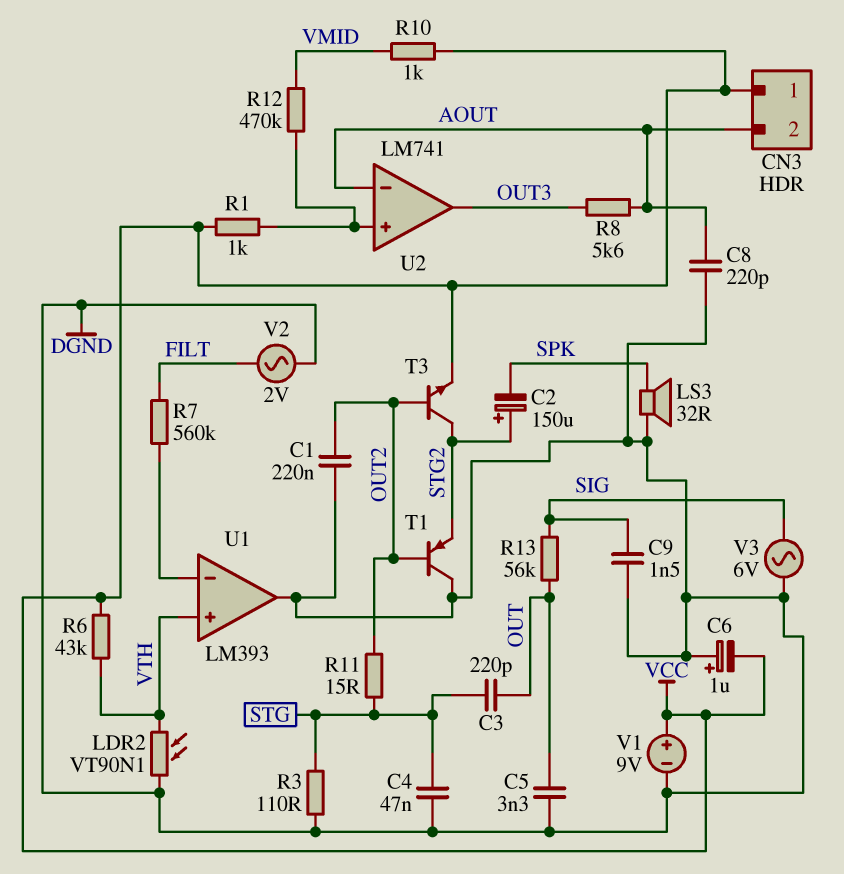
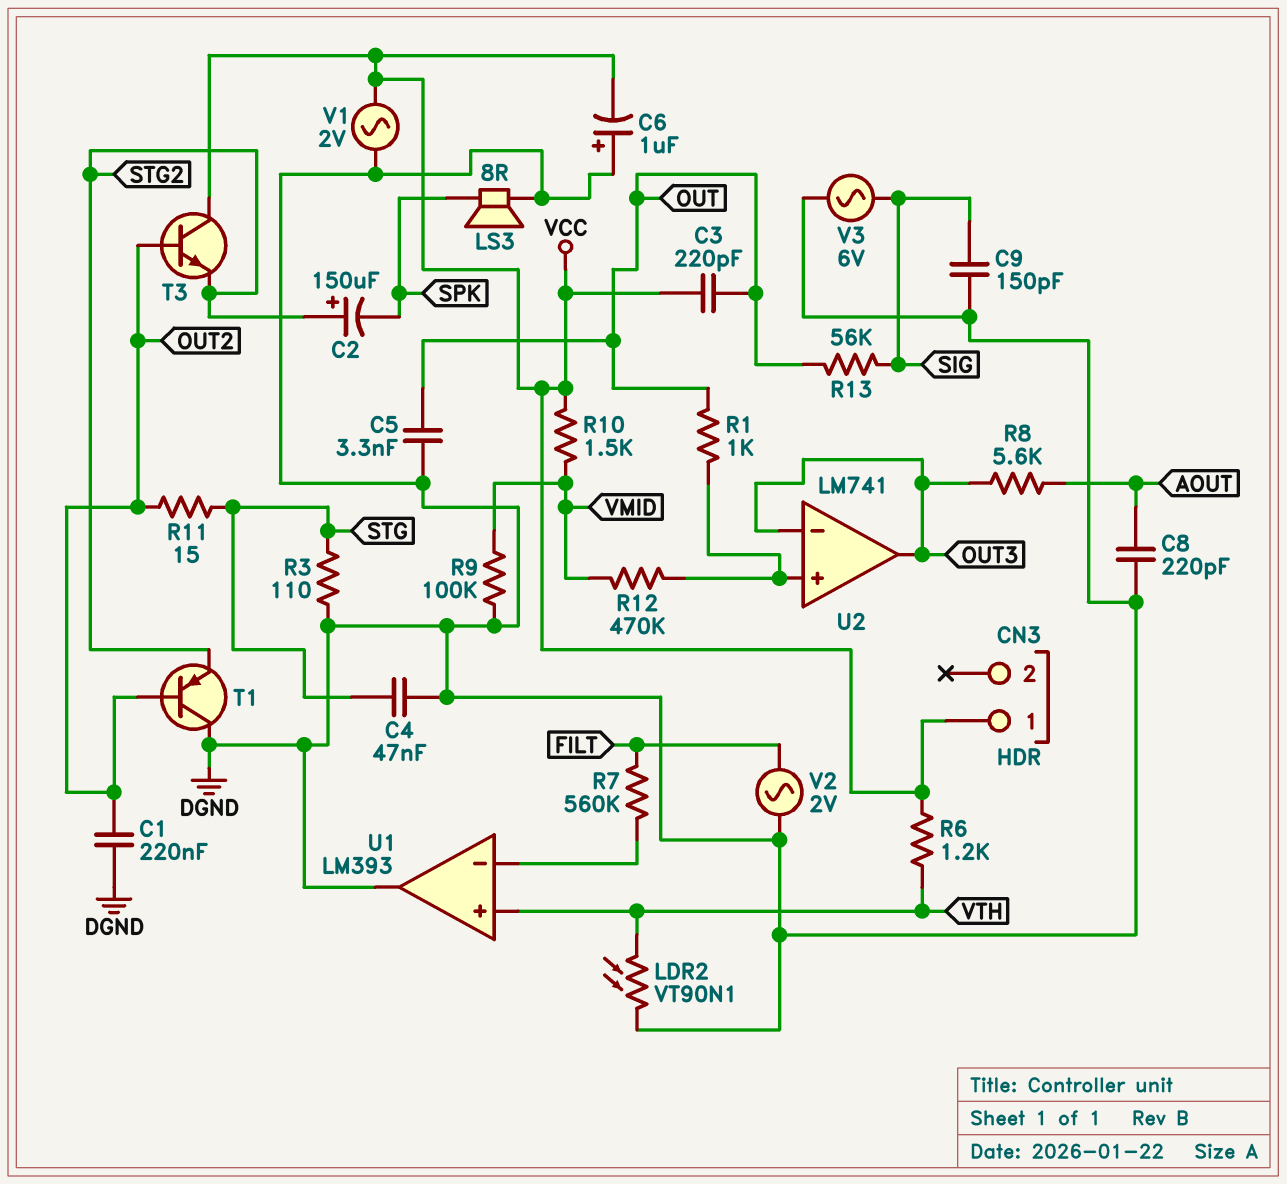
C3: 220pF (OUT, STG) -> 220pF (OUT, VCC)
C9: 1.5nF (DGND, SIG) -> 150pF (DGND, SIG)
CN3 pin 2: AOUT -> none
LS3: speaker 32R (DGND, SPK) -> speaker 8R (DGND, SPK)
R1: 1k (U2/in+, VCC) -> 1k (OUT, U2/in+)
R6: 43k (VCC, VTH) -> 1.2k (VCC, VTH)
R9: none -> 100k (DGND, VMID)
R10: 1k (VCC, VMID) -> 1.5k (VCC, VMID)
T3: NPN (B OUT2, C STG2, E VCC) -> NPN (B OUT2, C VCC, E STG2)
U2 pin in-: AOUT -> OUT3
V1: 9V (plus VCC, minus DGND) -> AC 2V (DGND, VCC)

